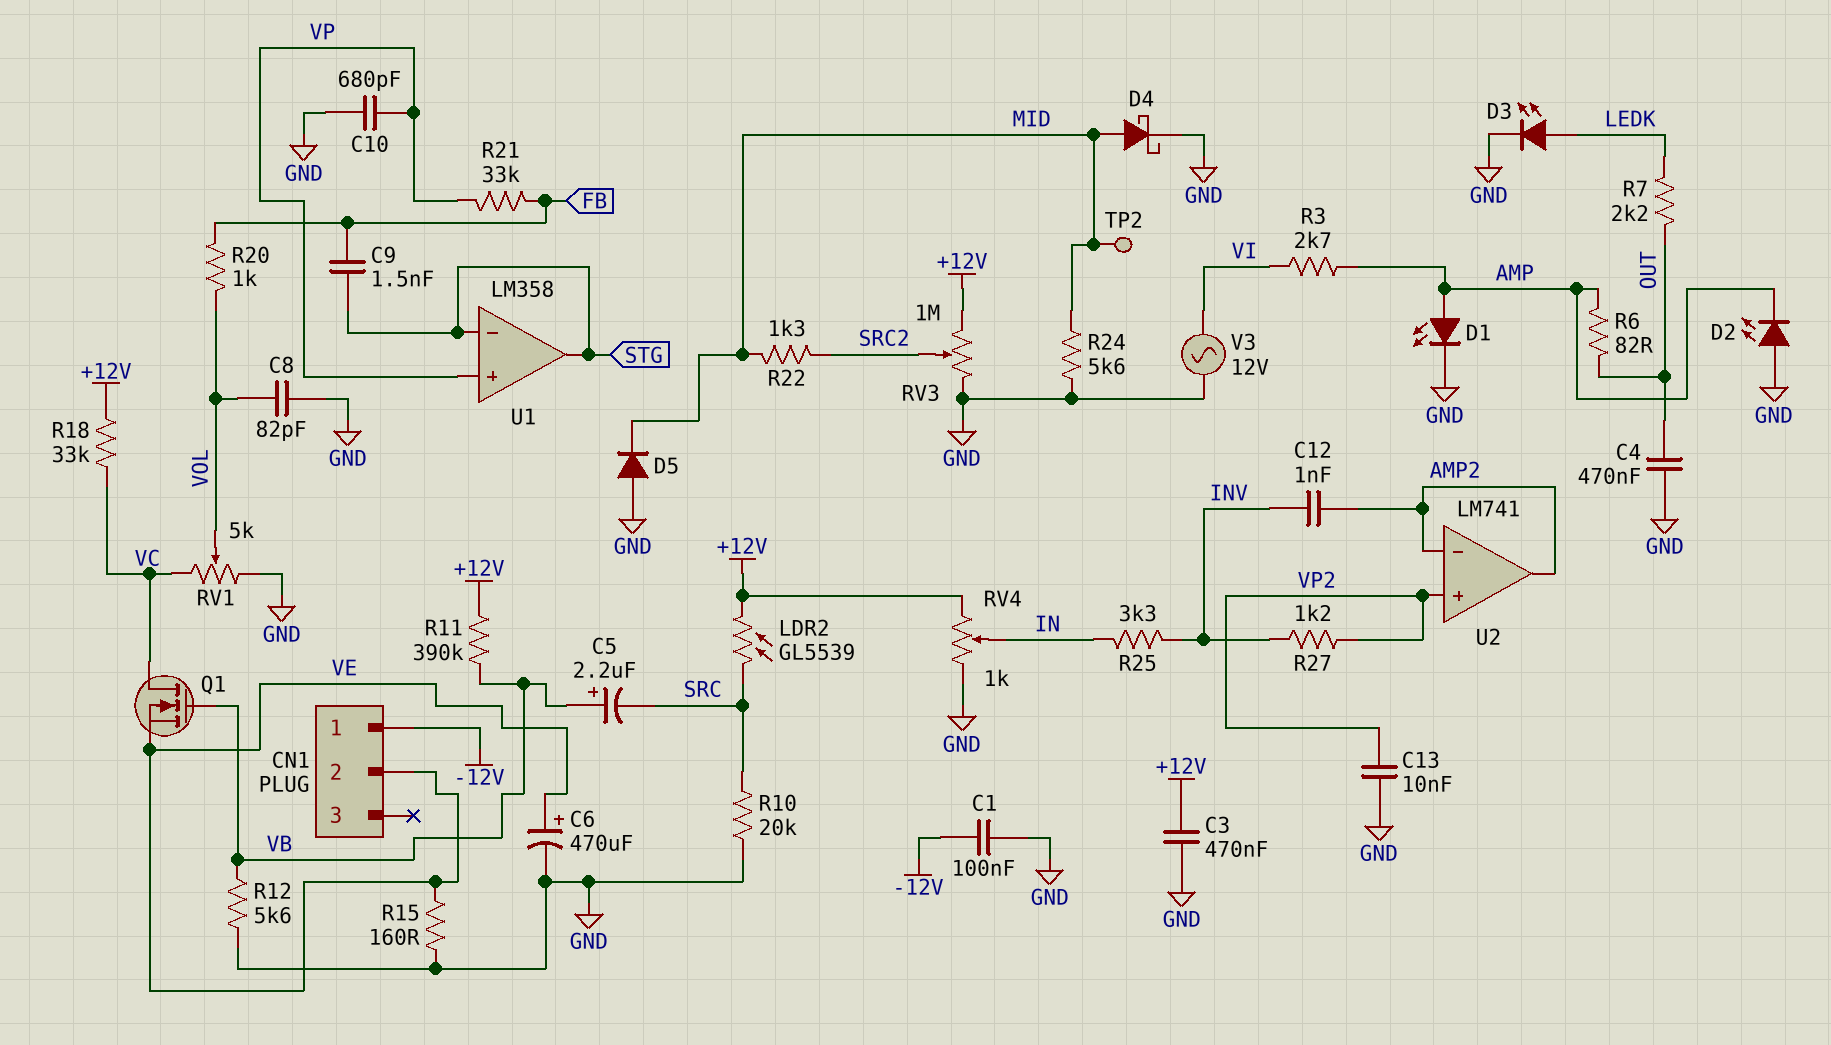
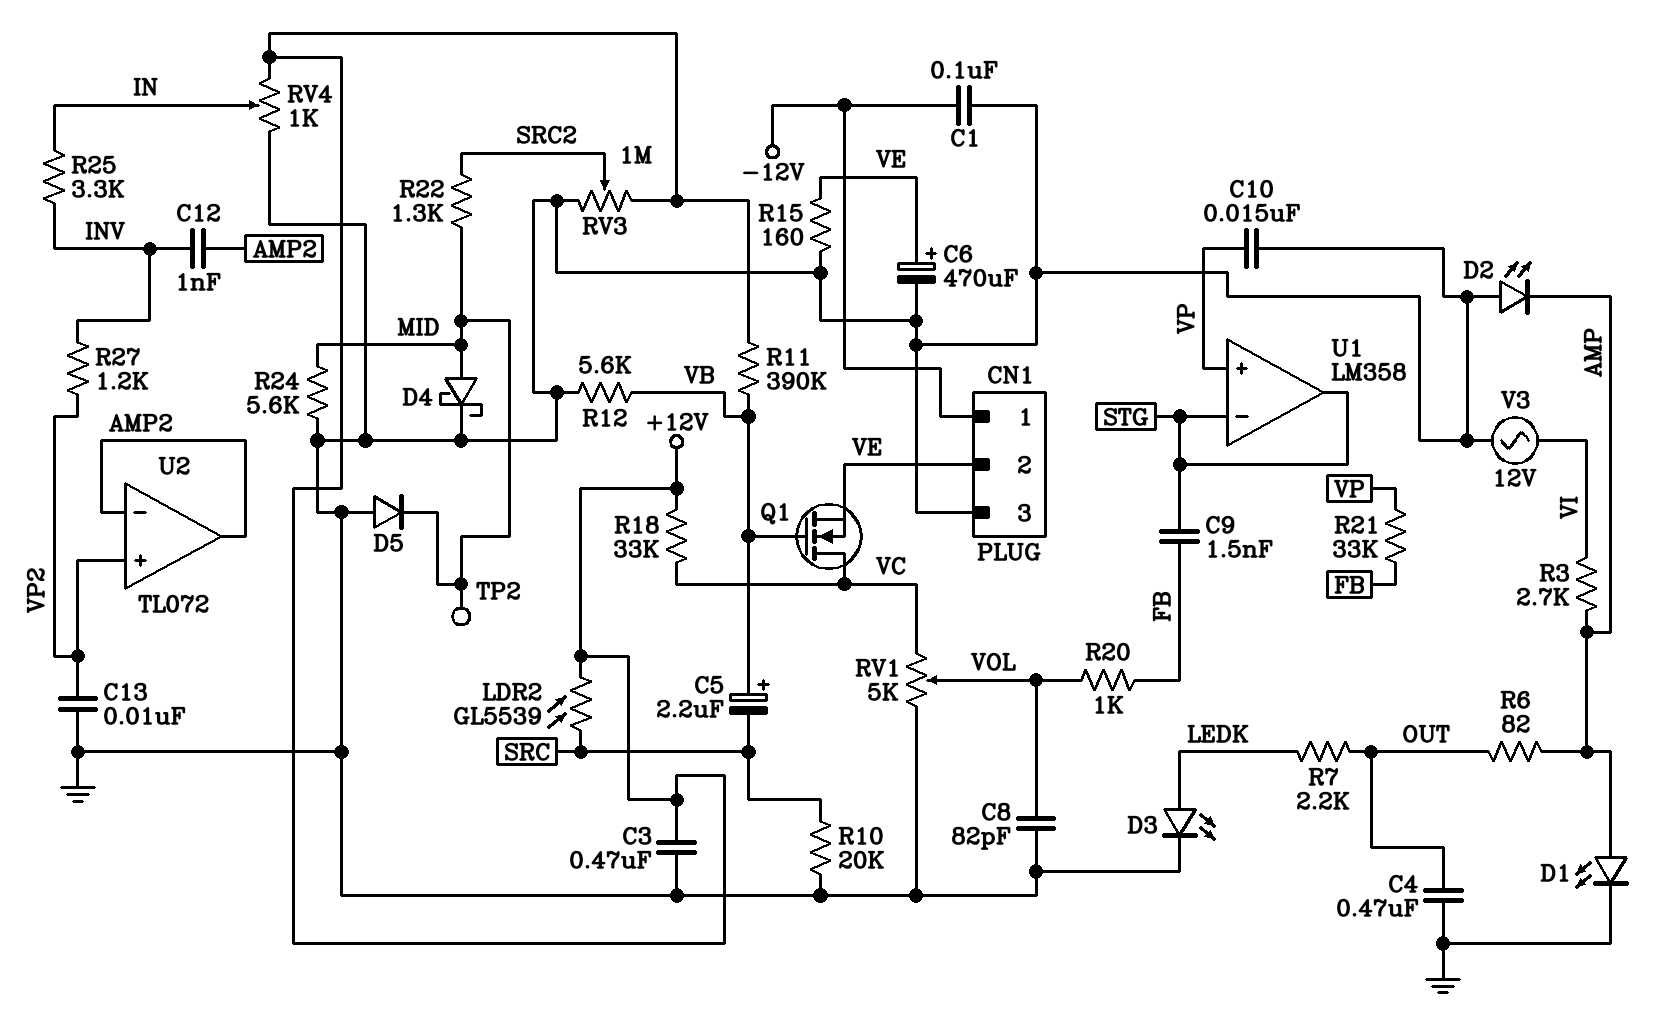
C10: 680pF (GND, VP) -> 15nF (GND, VP)
CN1 pin 3: none -> GND
U2: LM741 -> TL072

